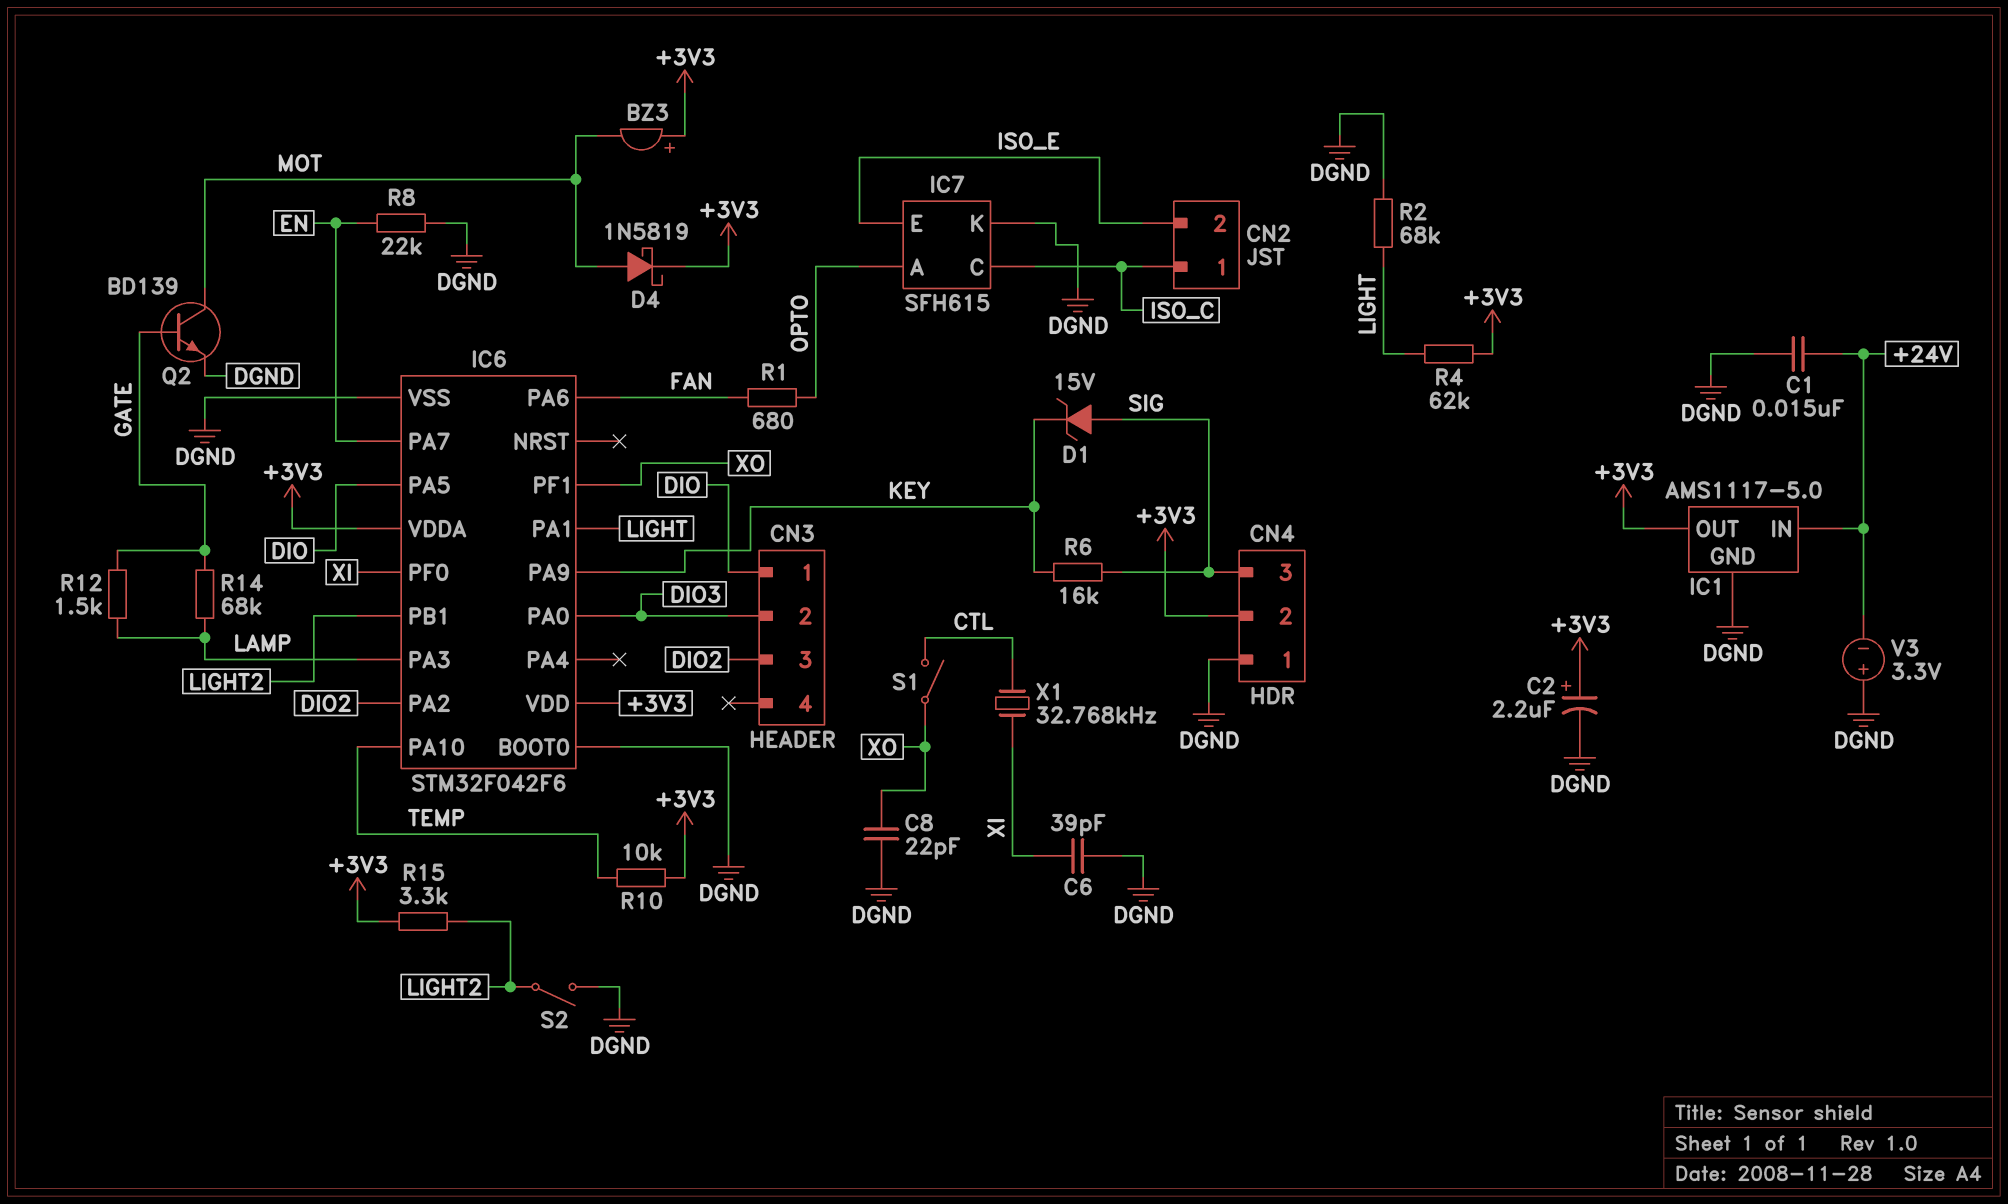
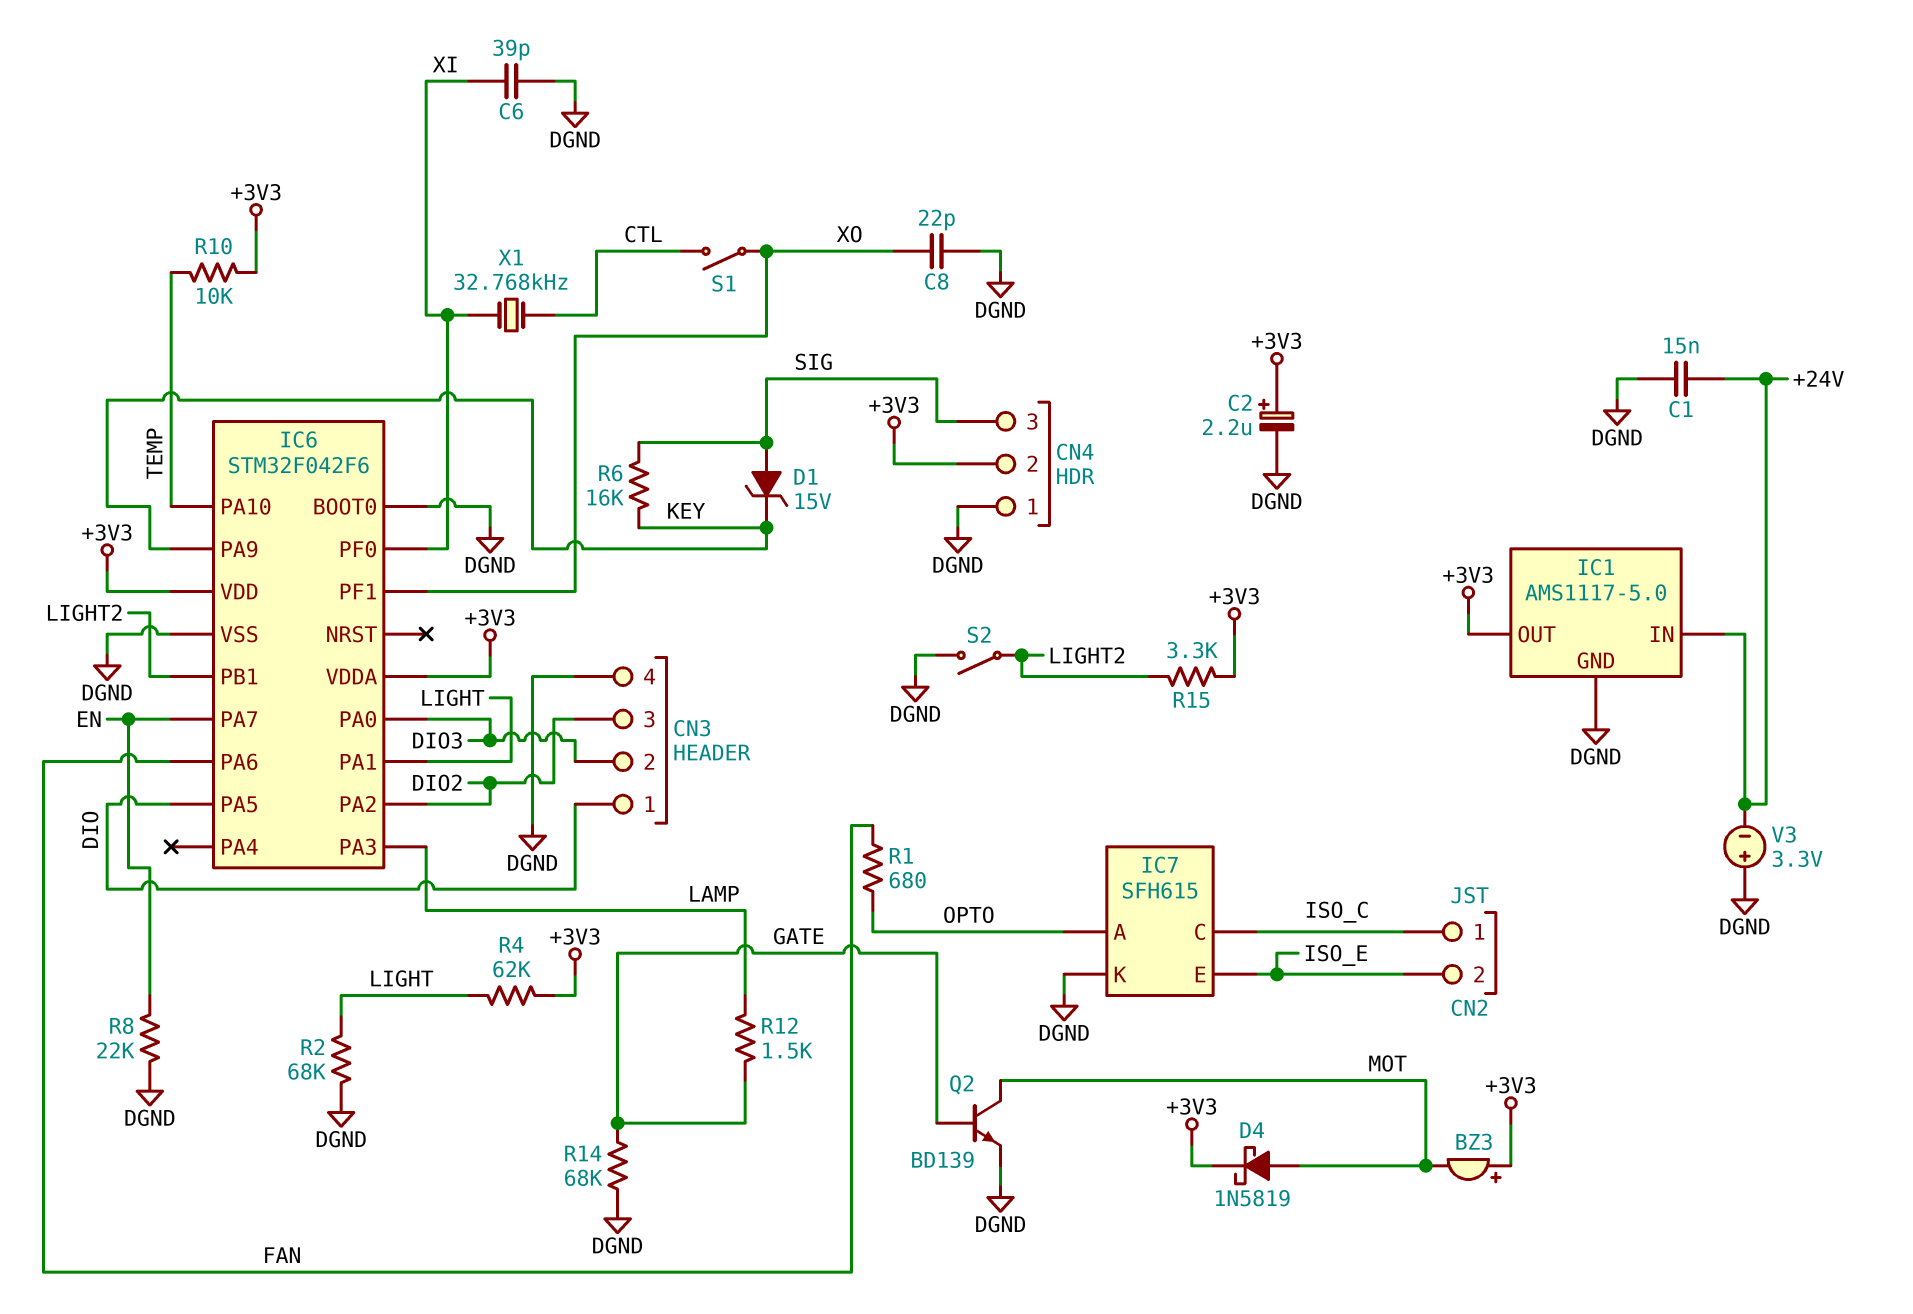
CN3 pin 4: none -> DGND
R14: 68k (GATE, LAMP) -> 68k (DGND, GATE)

